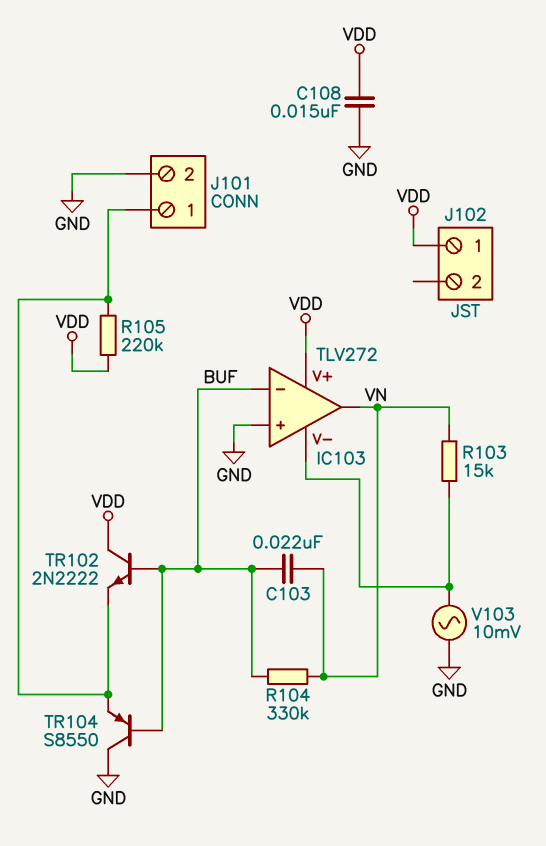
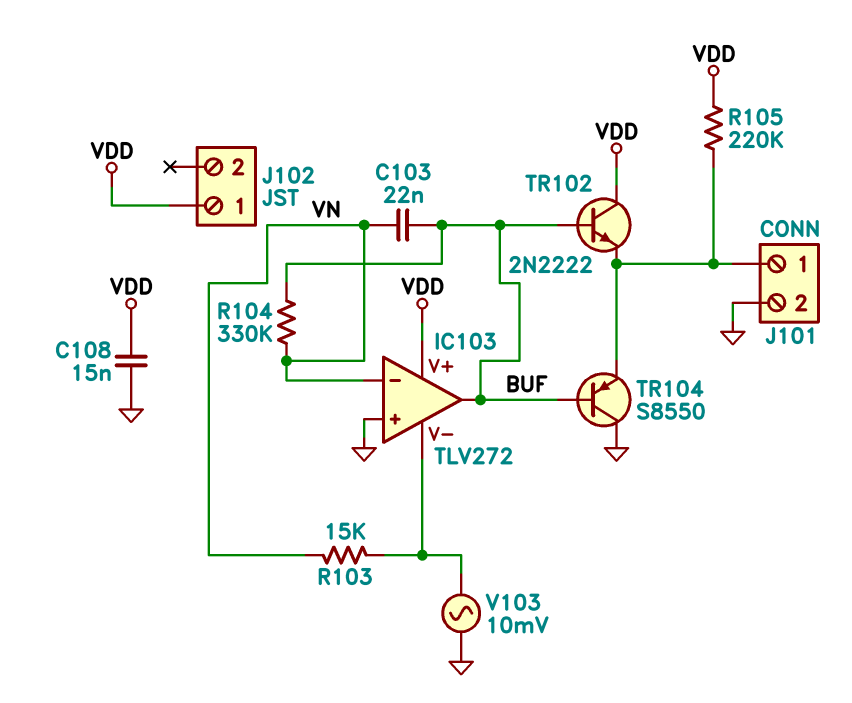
IC103 pin in-: BUF -> VN
IC103 pin out: VN -> BUF

